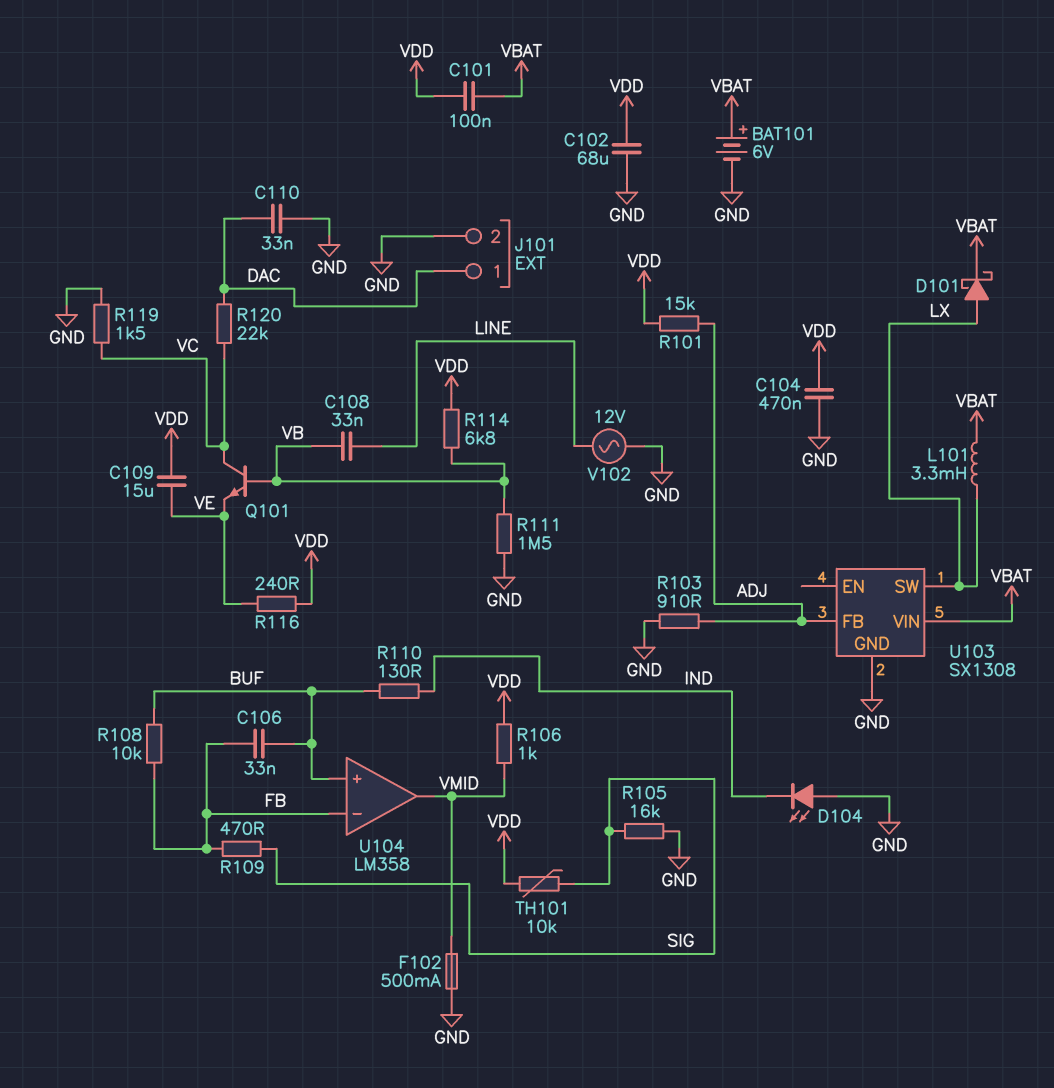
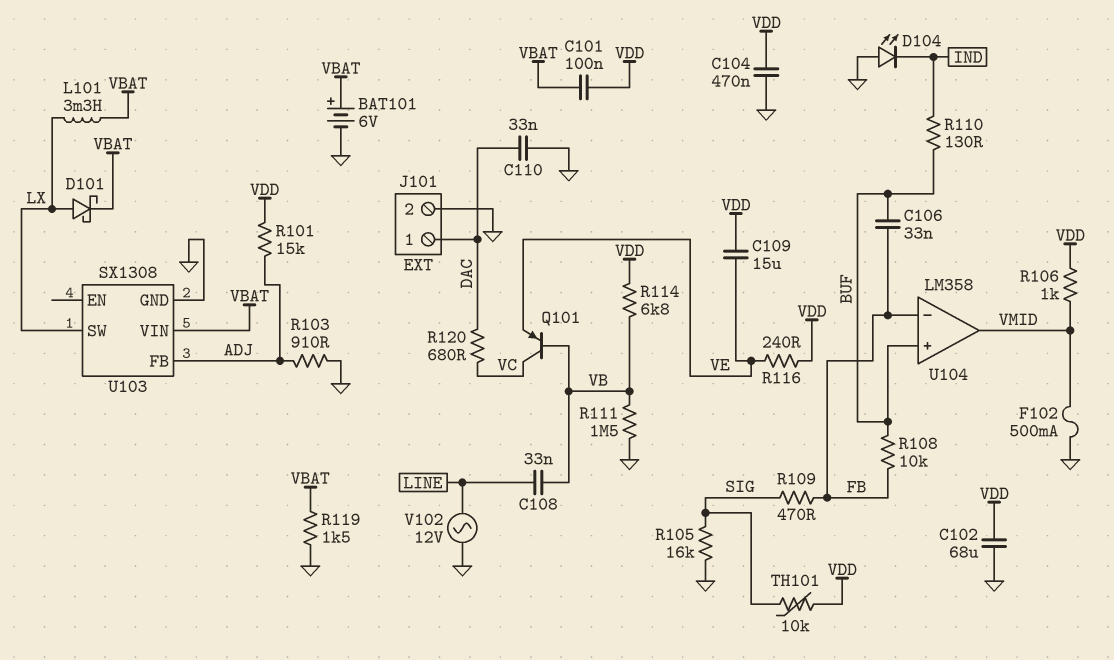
Q101: NPN (B VB, C VC, E VE) -> PNP (B VB, C VC, E VE)
R119: 1.5k (GND, VC) -> 1.5k (GND, VBAT)
R120: 22k (DAC, VC) -> 680 (DAC, VC)

